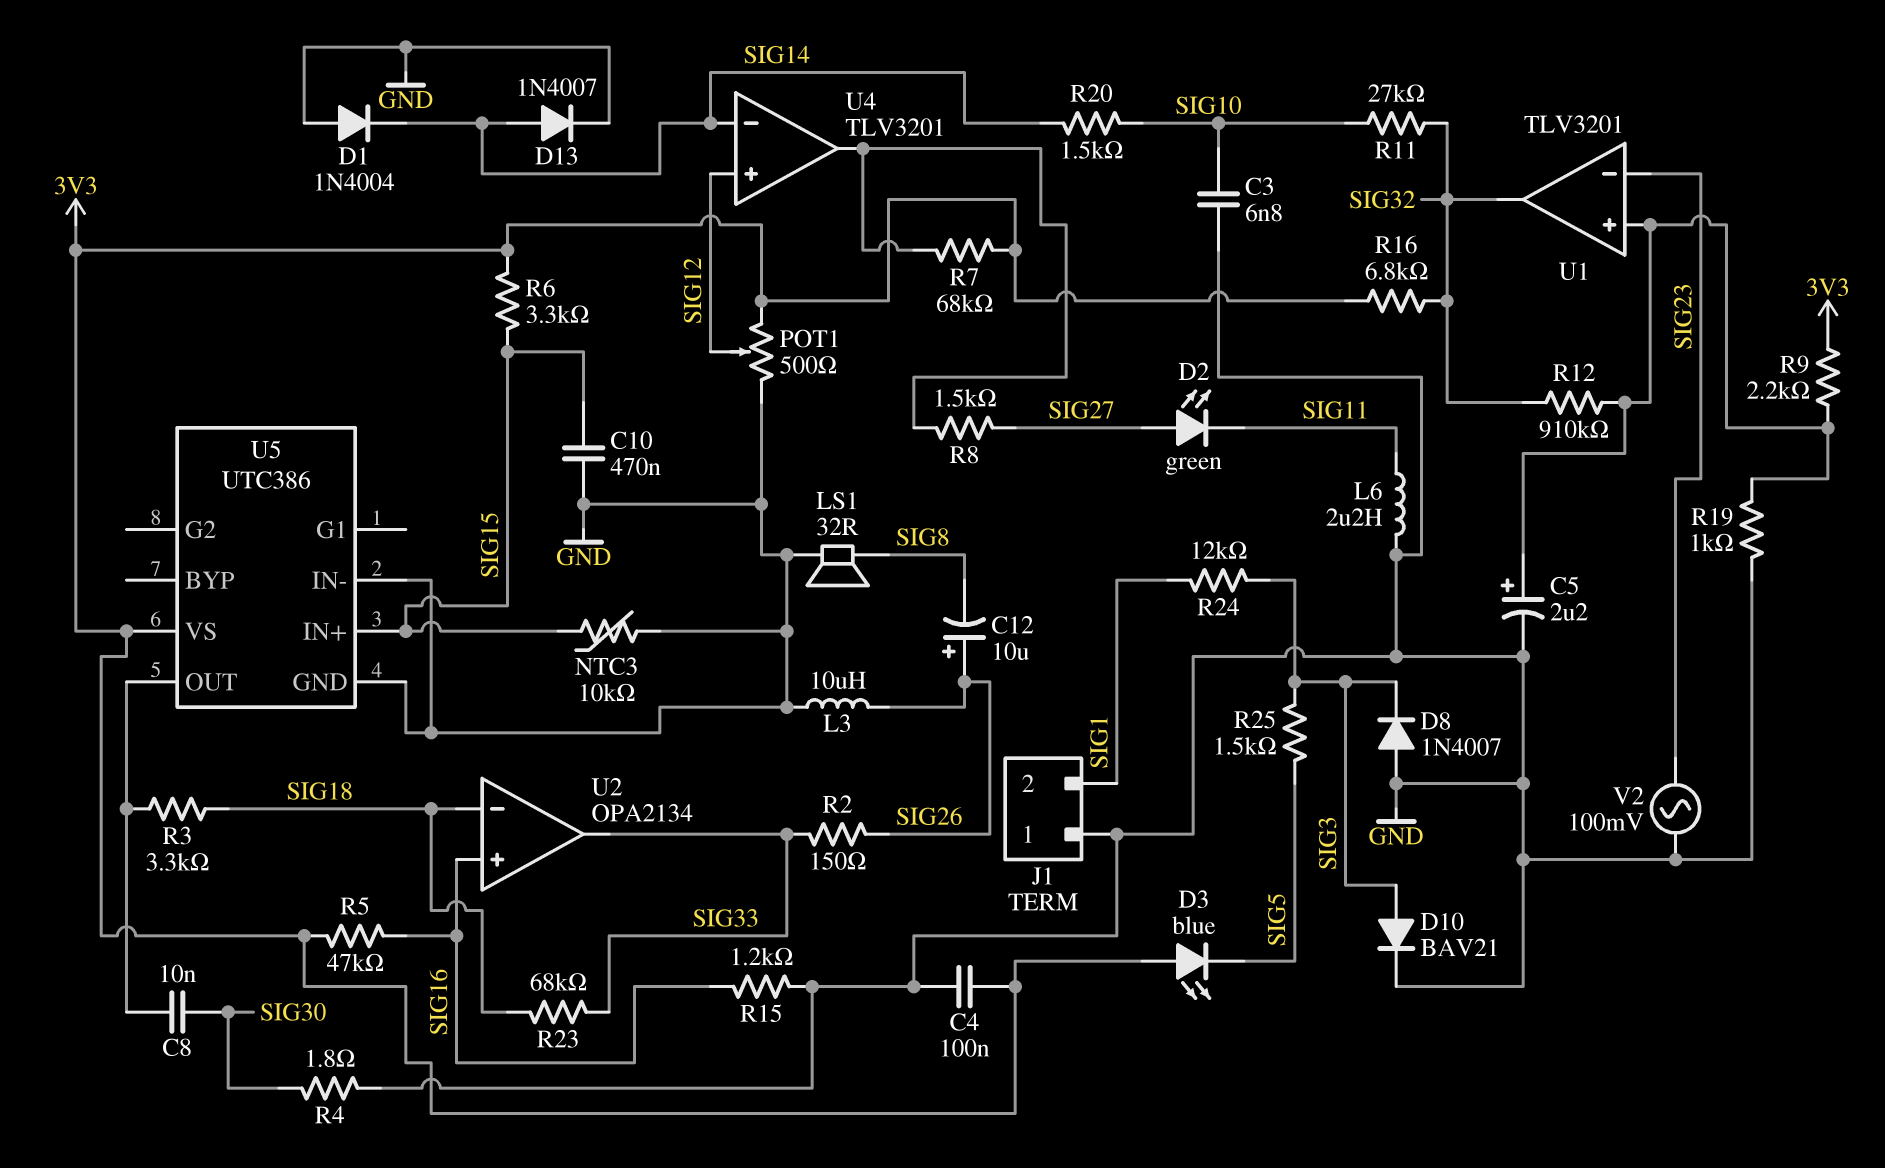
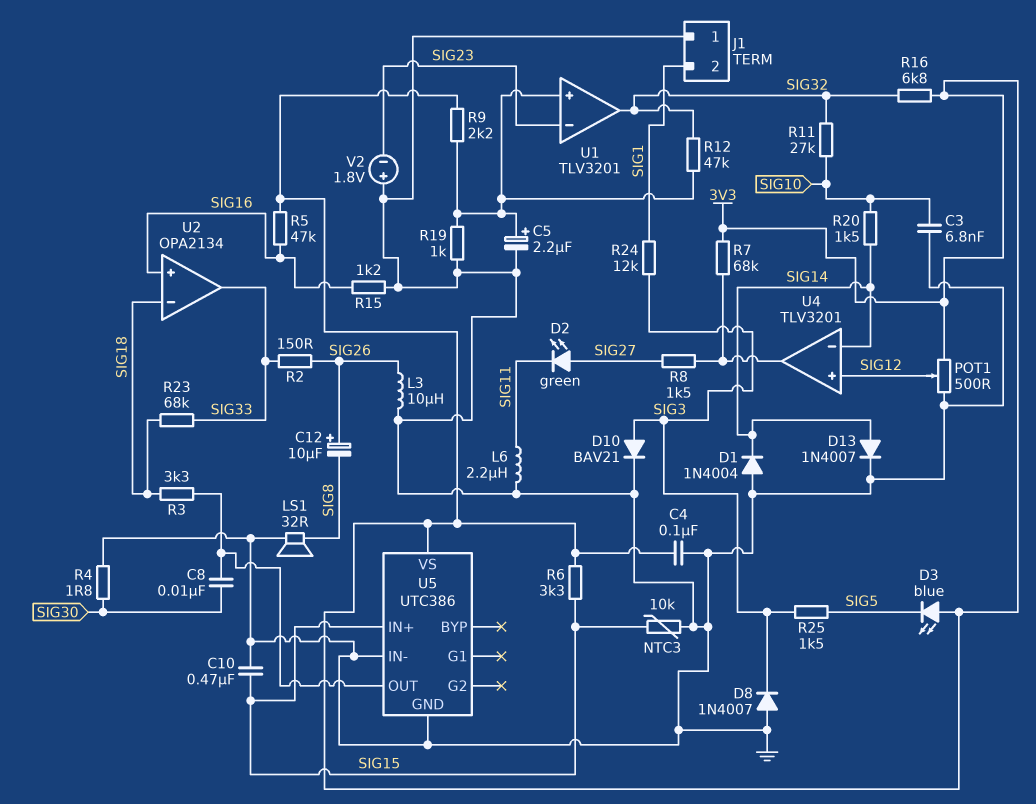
R12: 910k (SIG32, U1/in+) -> 47k (SIG32, U1/in+)
V2: AC 100mV (GND, SIG23) -> 1.8V (plus GND, minus SIG23)

